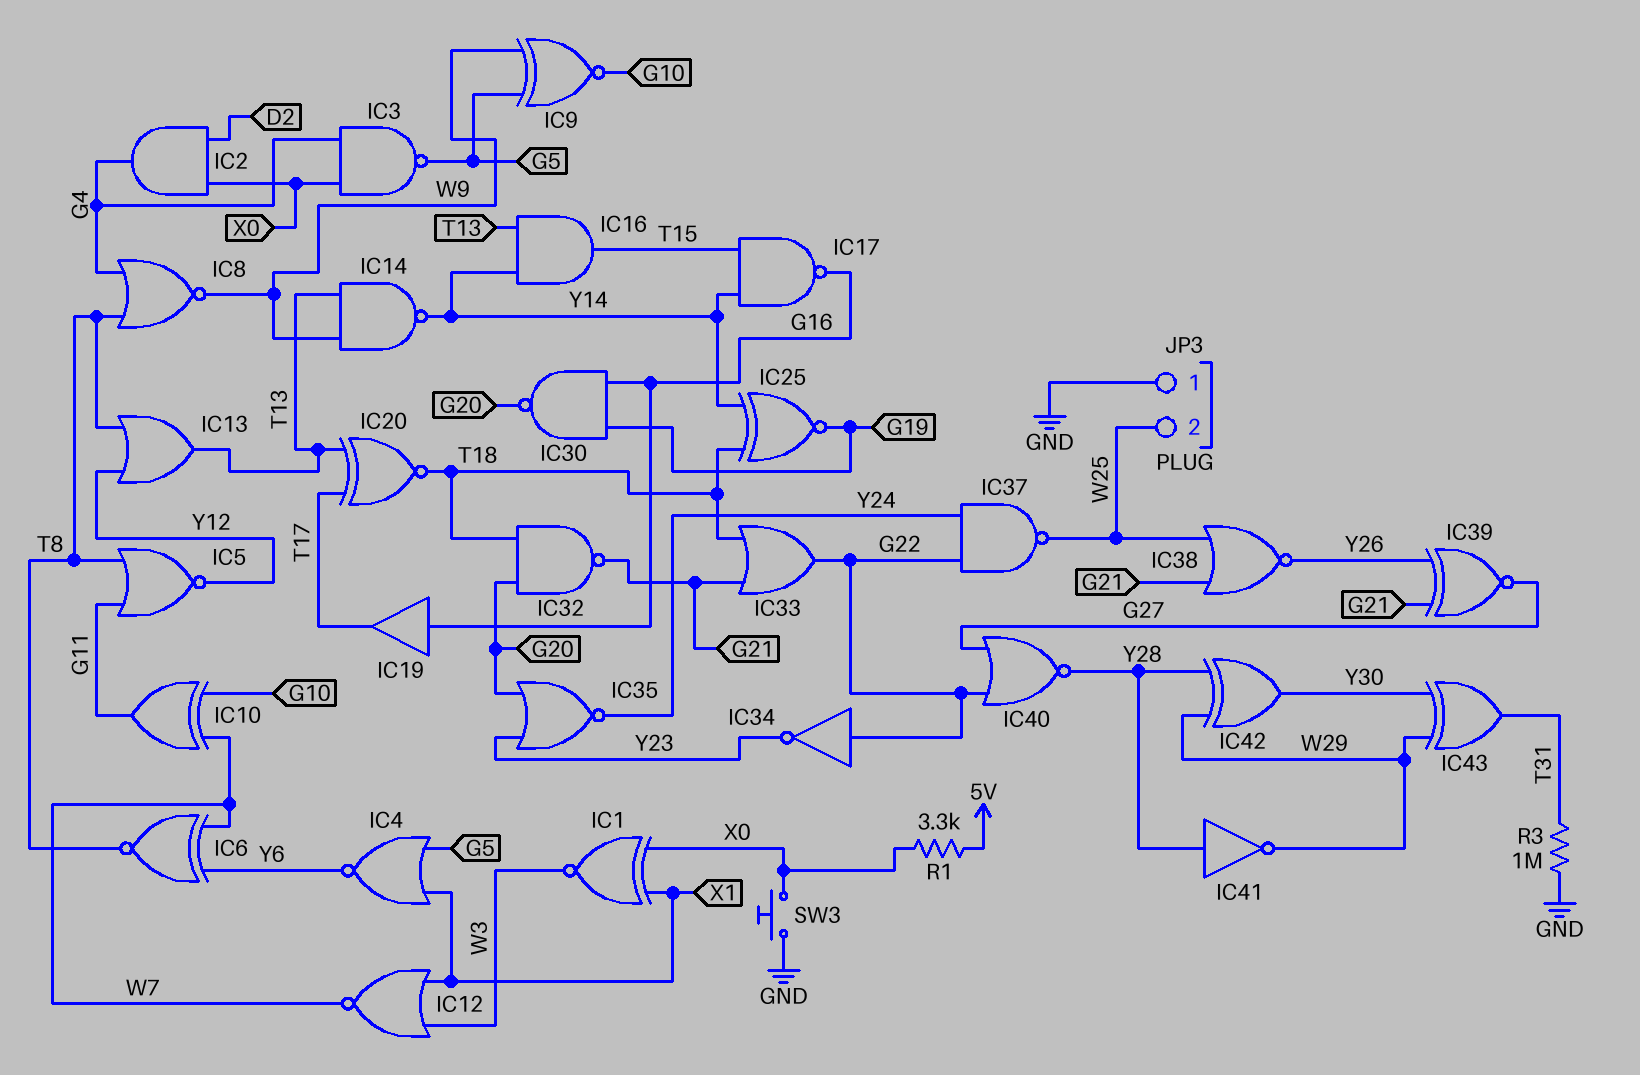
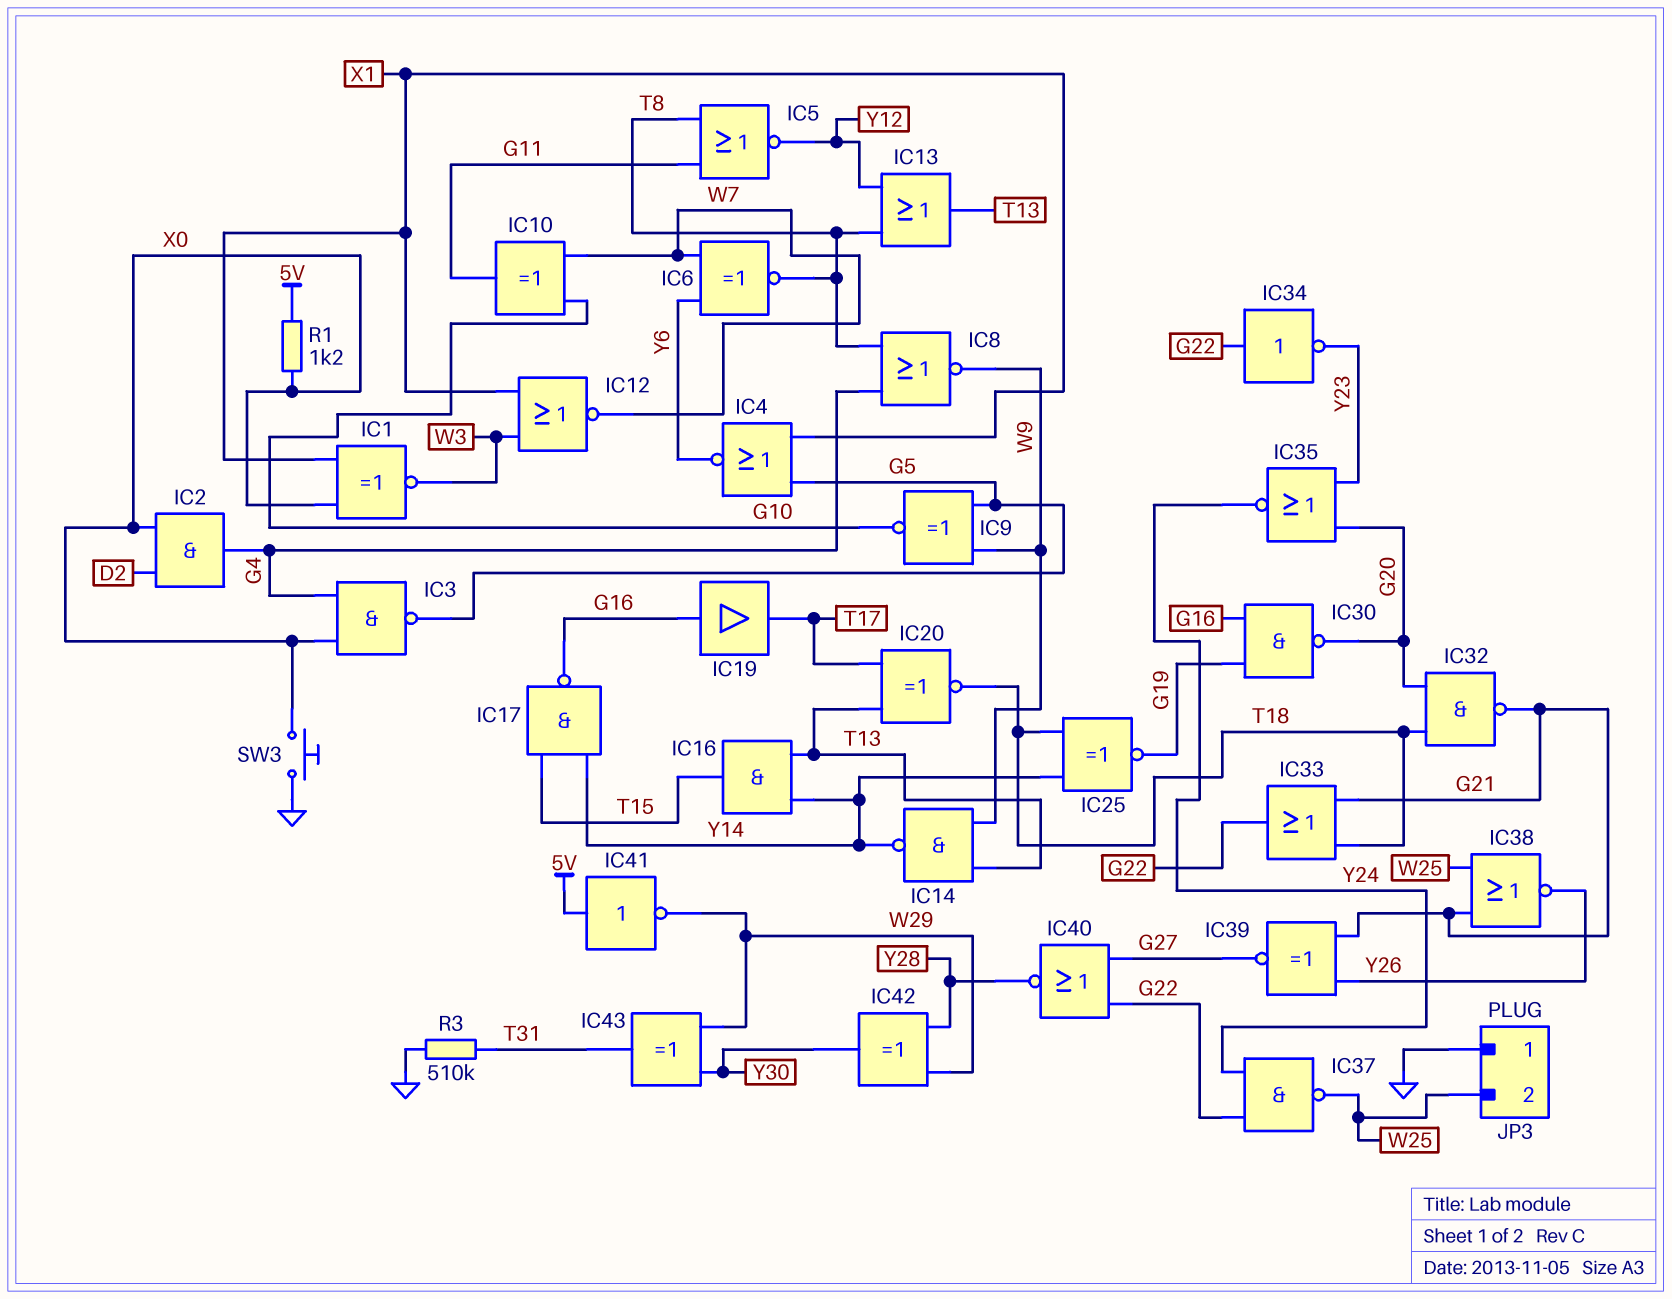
IC41: NOT (in Y28, out W29) -> NOT (in 5V, out W29)
R1: 3.3k (5V, X0) -> 1.2k (5V, X0)
R3: 1M (GND, T31) -> 510k (GND, T31)

